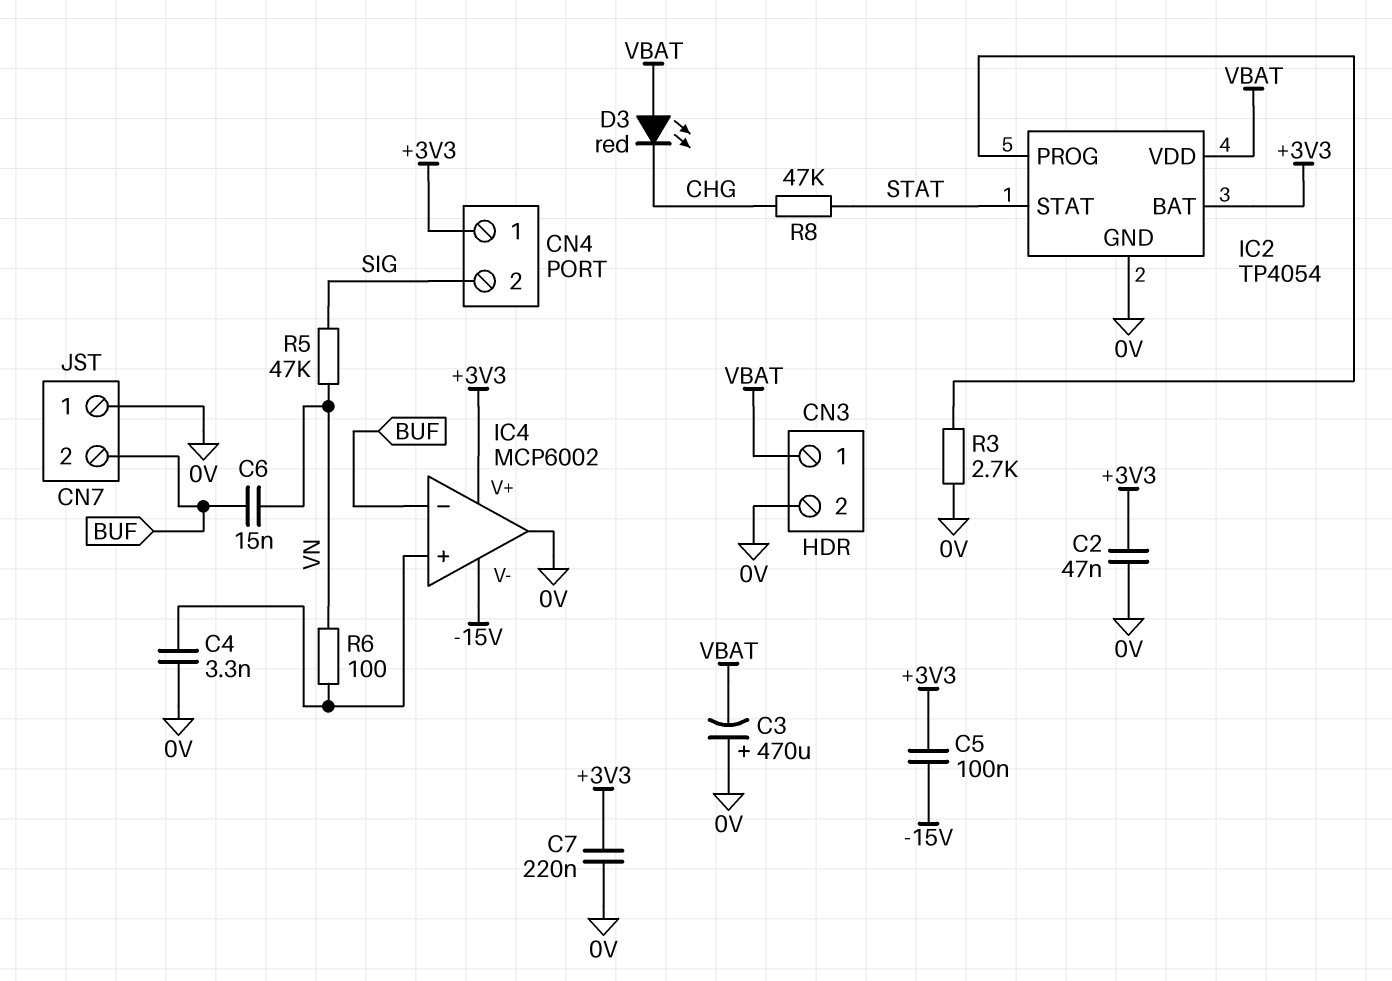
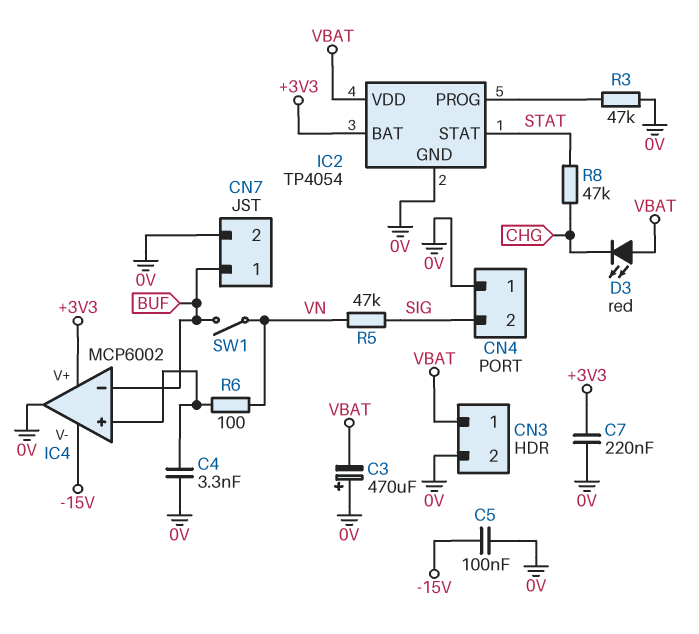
C2: 47nF (+3V3, 0V) -> none
C5: 100nF (+3V3, -15V) -> 100nF (-15V, 0V)
C6: 15nF (BUF, VN) -> none
CN4 pin 1: +3V3 -> 0V
CN7 pin 1: 0V -> BUF
CN7 pin 2: BUF -> 0V
R3: 2.7k (0V, IC2/PROG) -> 47k (0V, IC2/PROG)
SW1: none -> switch (BUF, VN)

